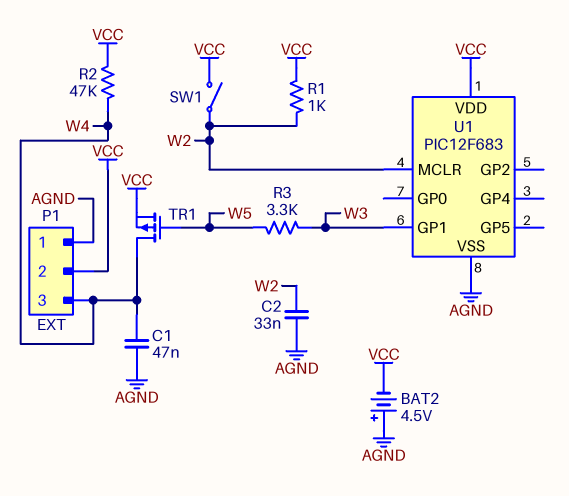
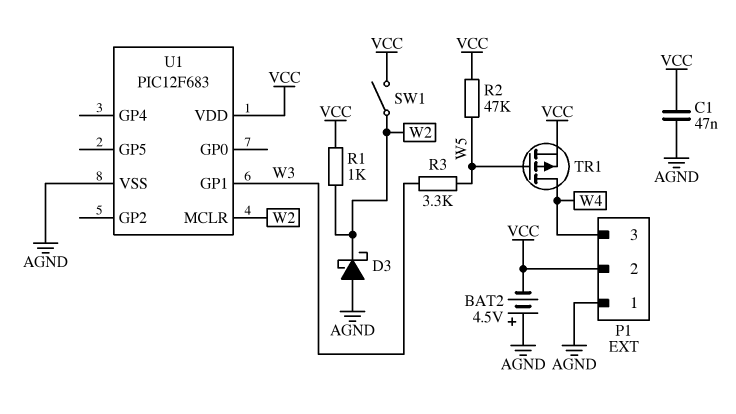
C1: 47nF (AGND, W4) -> 47nF (AGND, VCC)
C2: 33nF (AGND, W2) -> none
D3: none -> schottky (A AGND, K W2)
R2: 47k (VCC, W4) -> 47k (VCC, W5)

